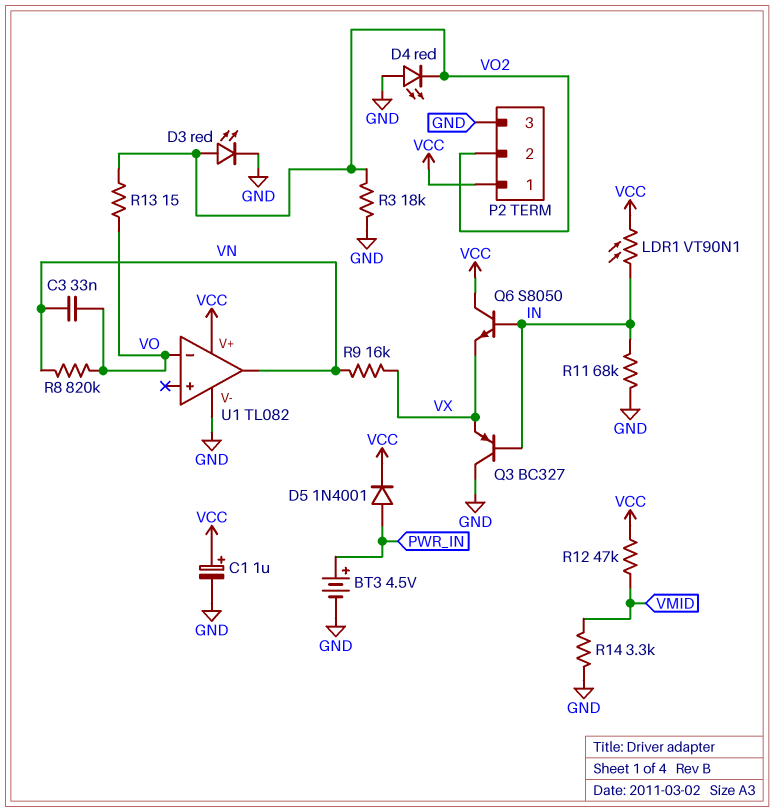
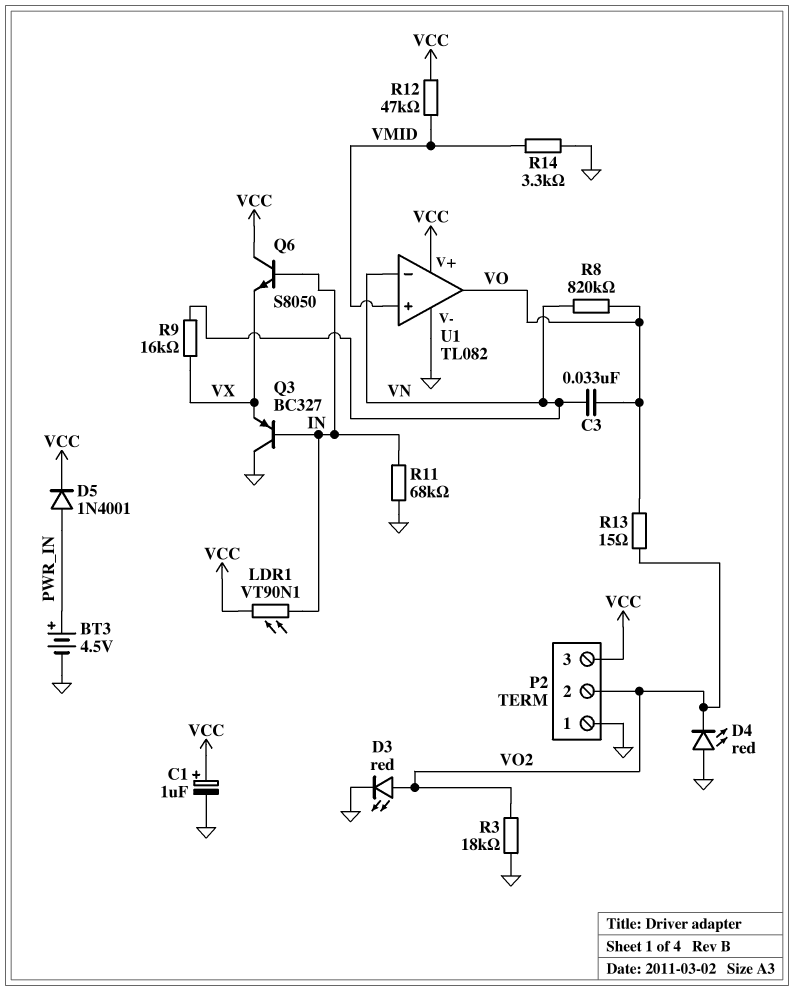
P2 pin 1: VCC -> GND
P2 pin 3: GND -> VCC
U1 pin in+: none -> VMID
U1 pin in-: VO -> VN
U1 pin out: VN -> VO

